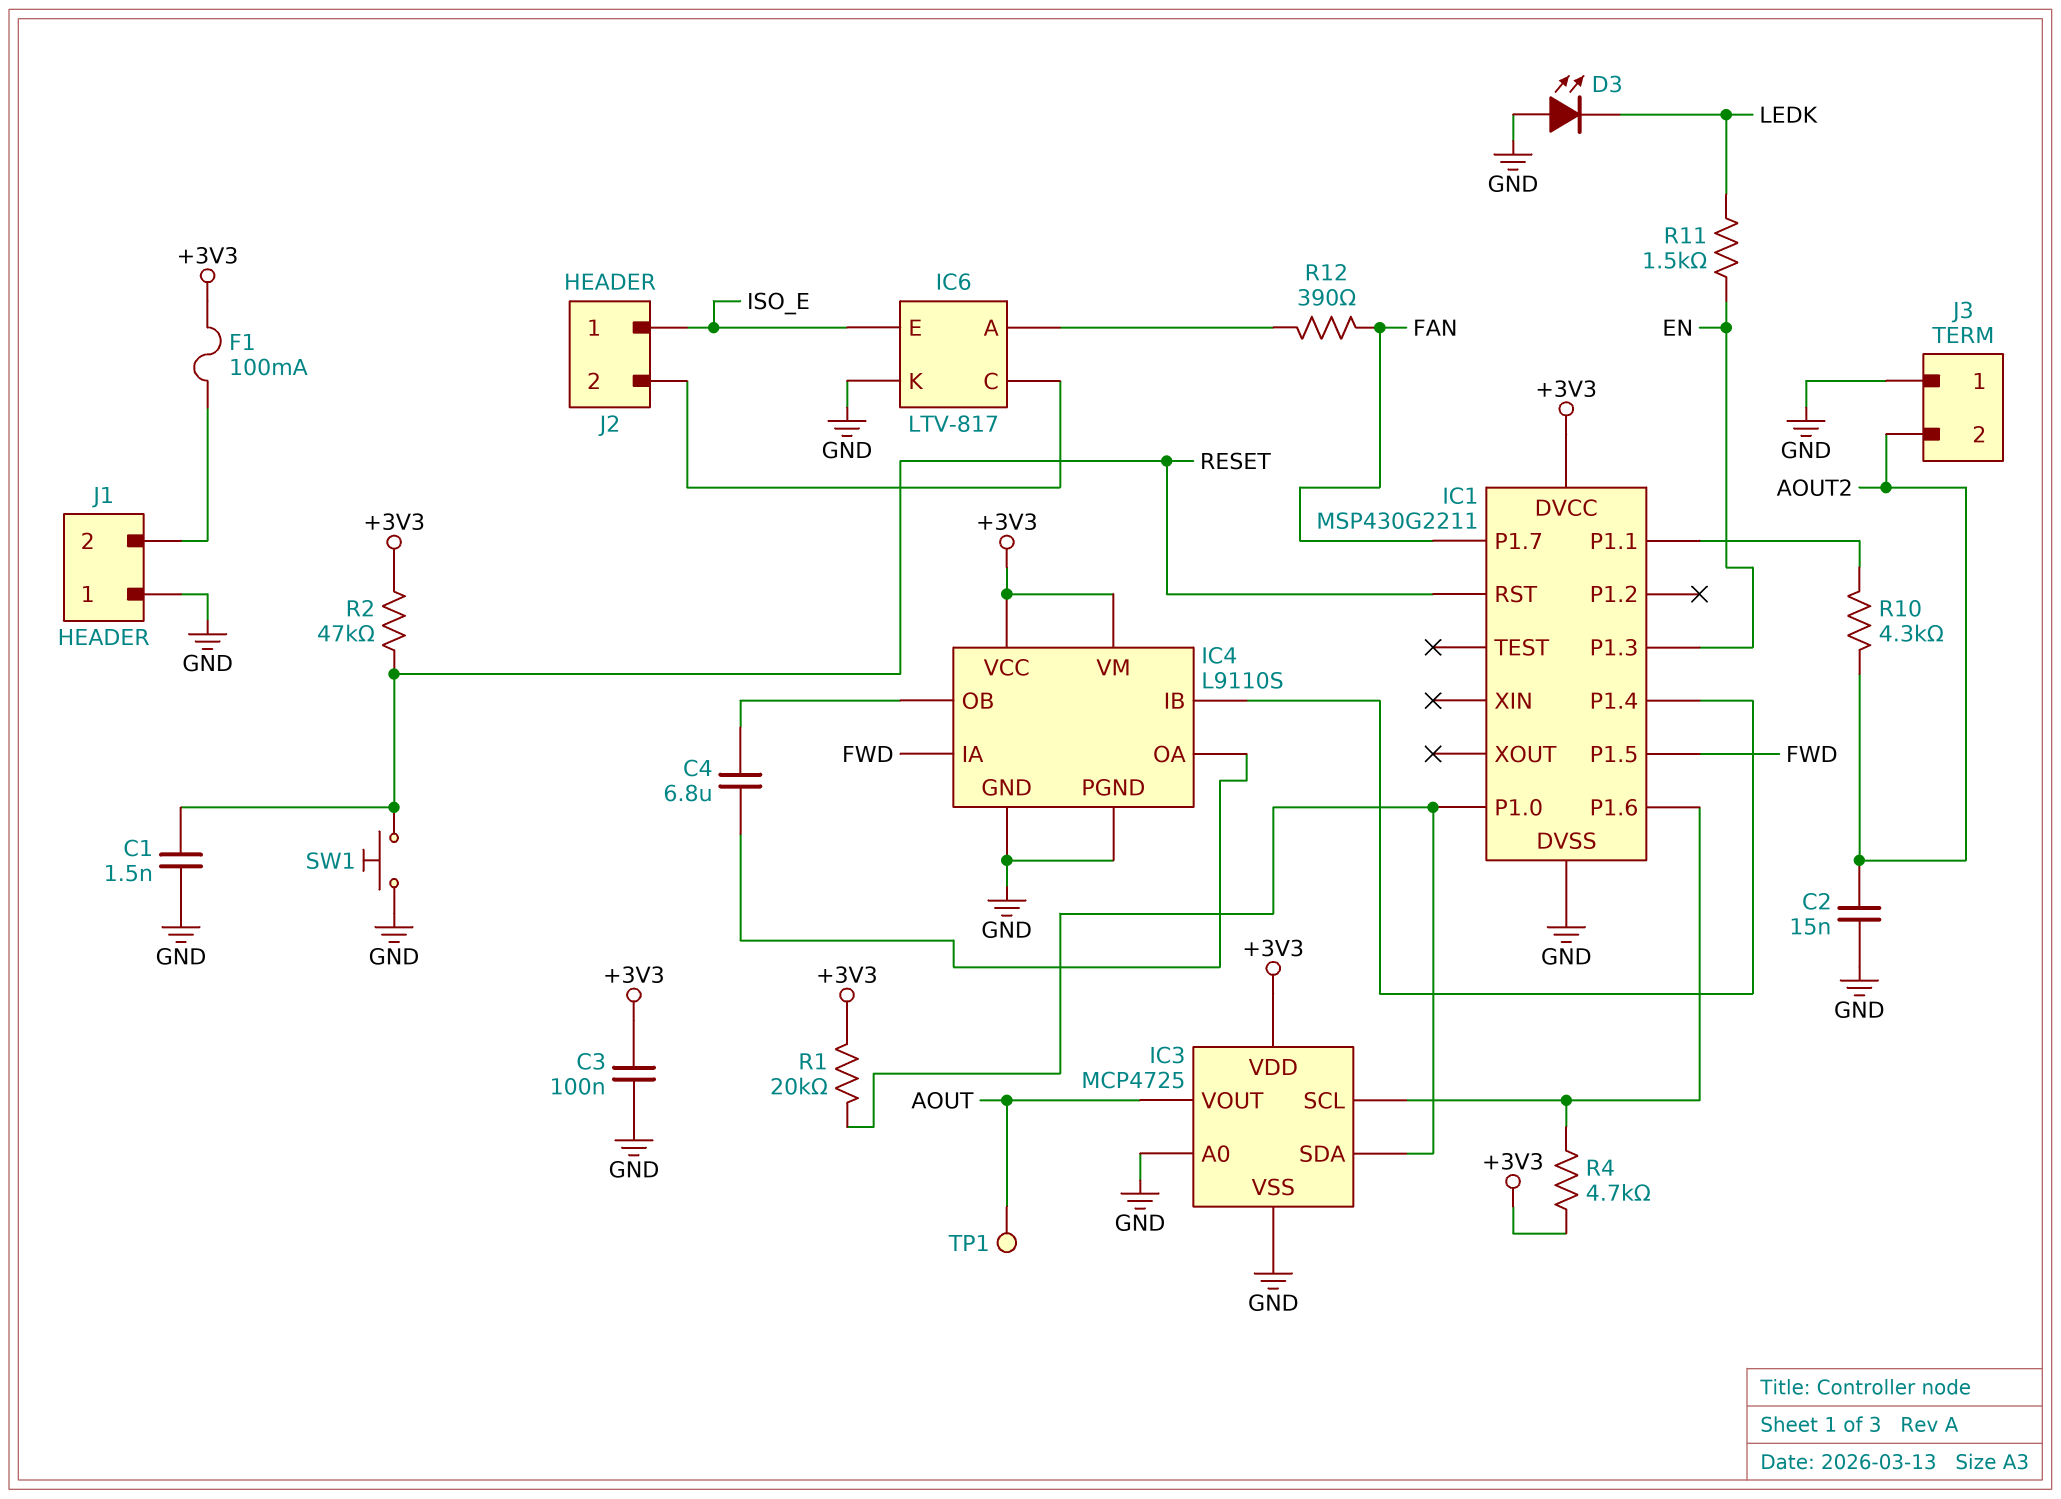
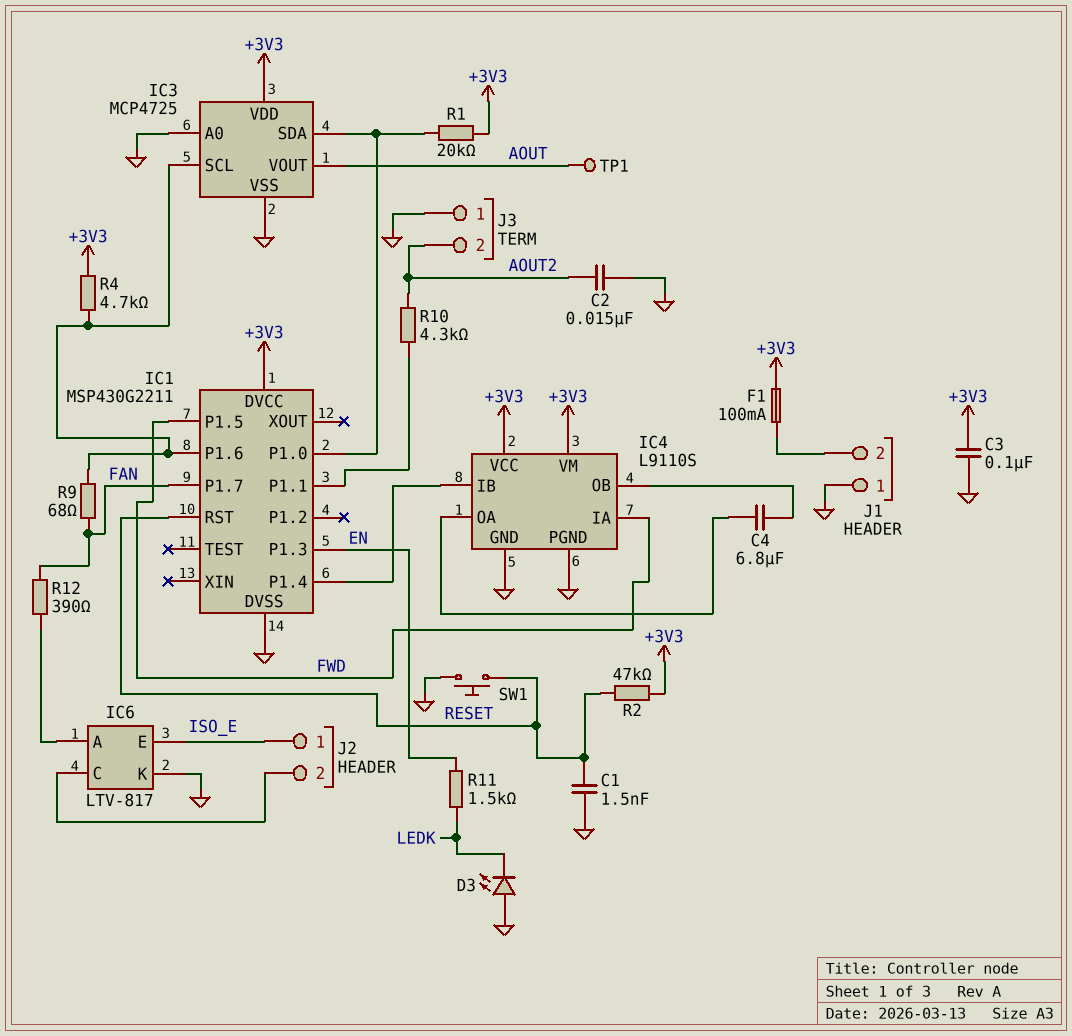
R9: none -> 68 (FAN, IC1/P1.6)

